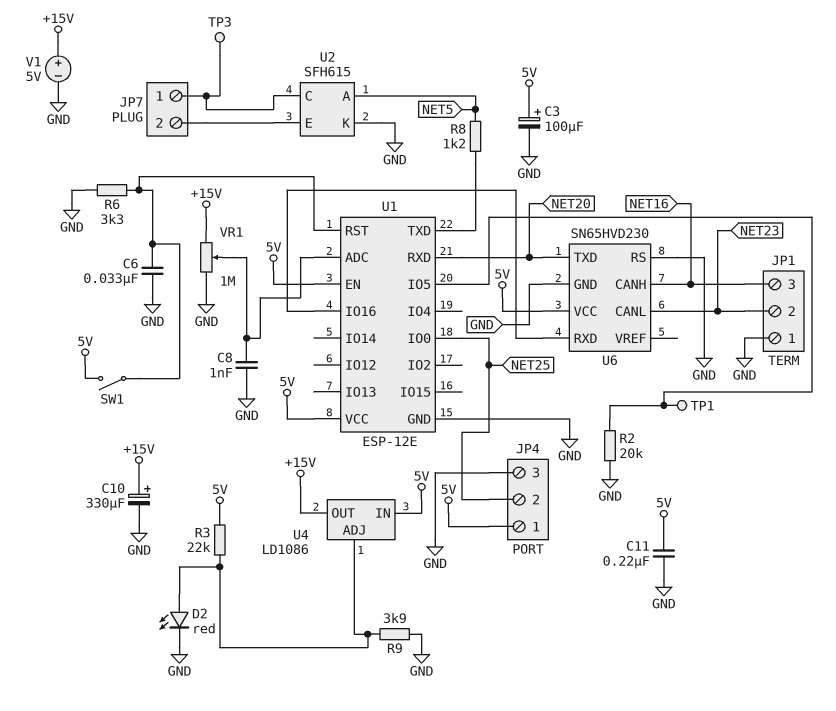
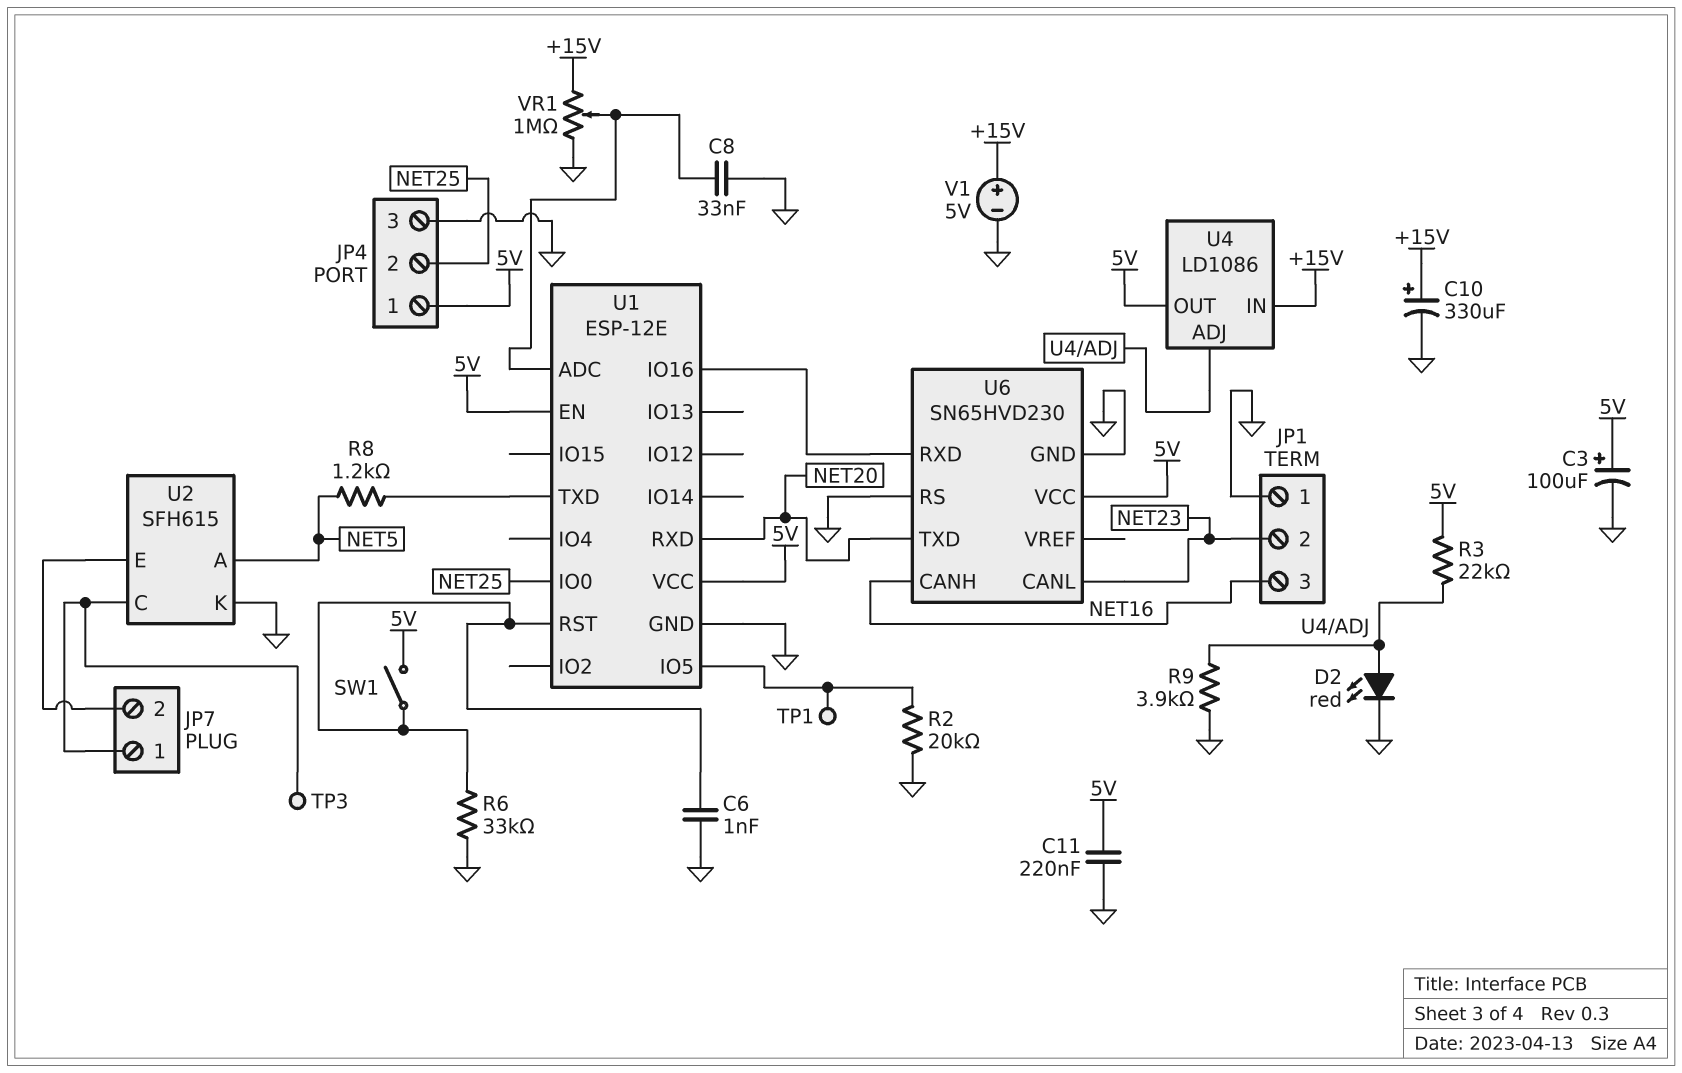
C6: 33nF (GND, U1/RST) -> 1nF (GND, U1/RST)
C8: 1nF (GND, U1/ADC) -> 33nF (GND, U1/ADC)
R6: 3.3k (GND, U1/RST) -> 33k (GND, U1/RST)
U4 pin IN: 5V -> +15V
U4 pin OUT: +15V -> 5V

